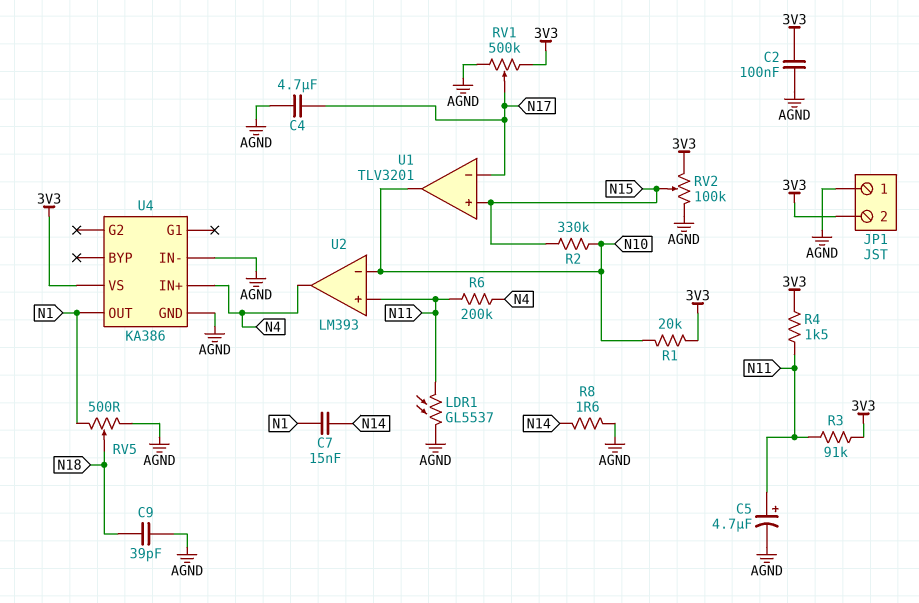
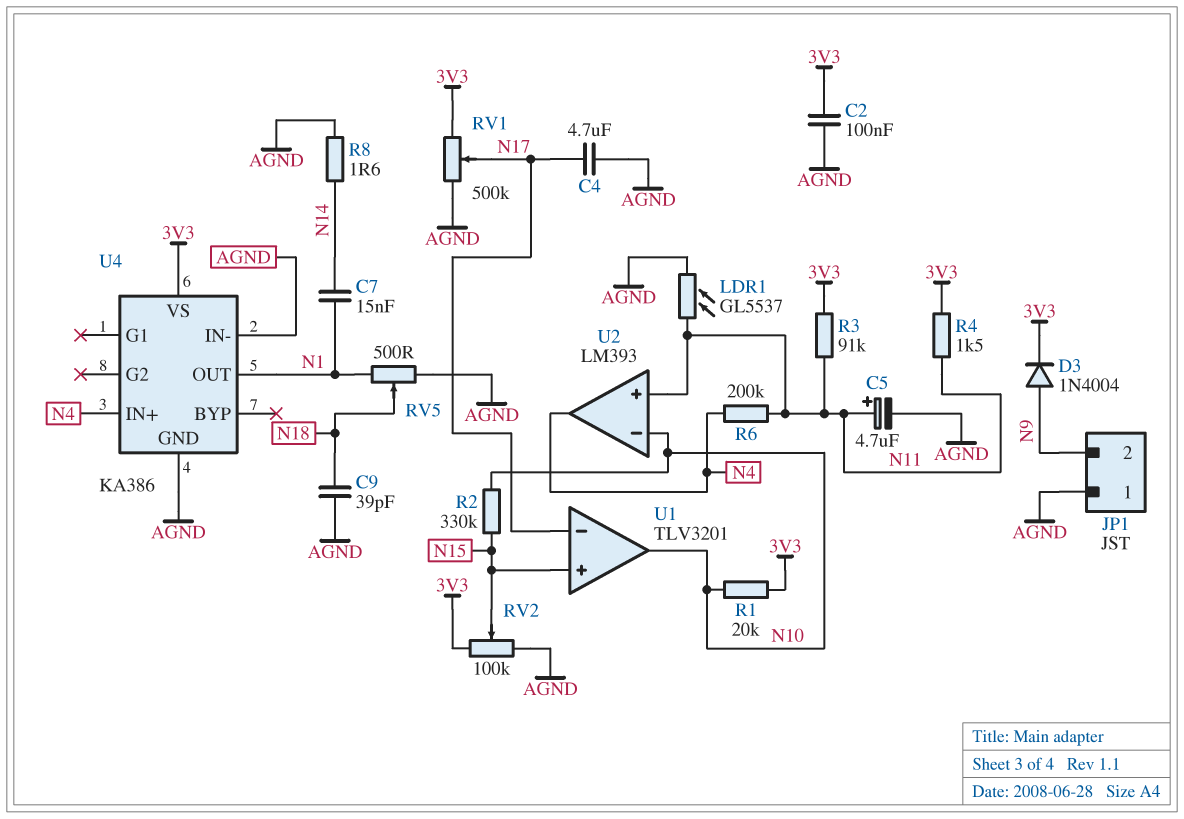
D3: none -> diode 1N4004 (A N9, K 3V3)
JP1 pin 2: 3V3 -> N9

